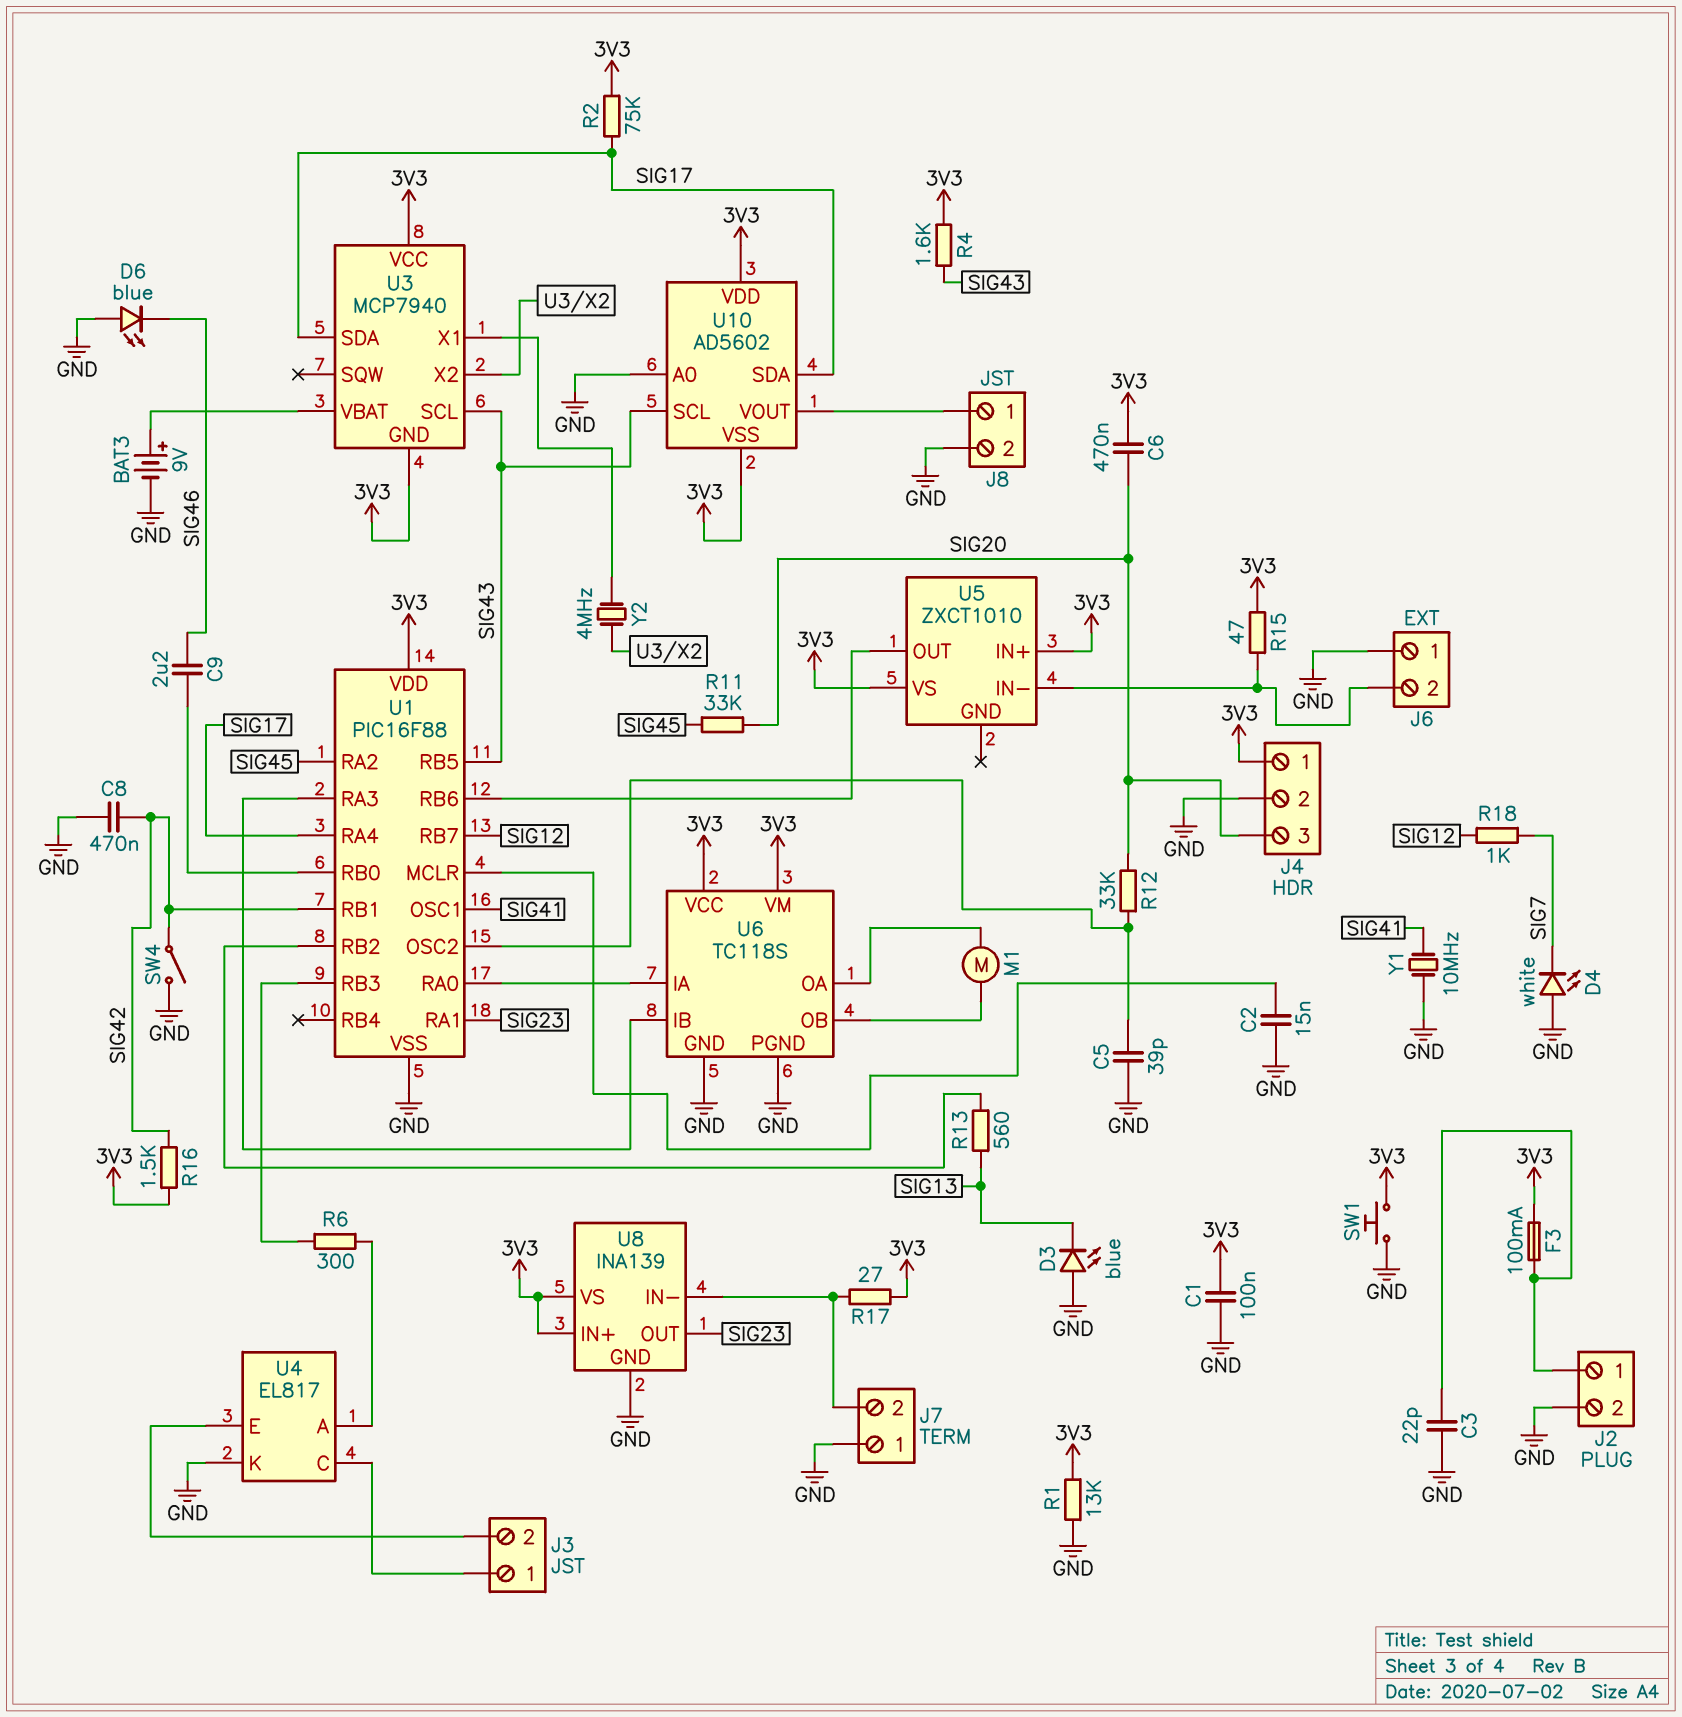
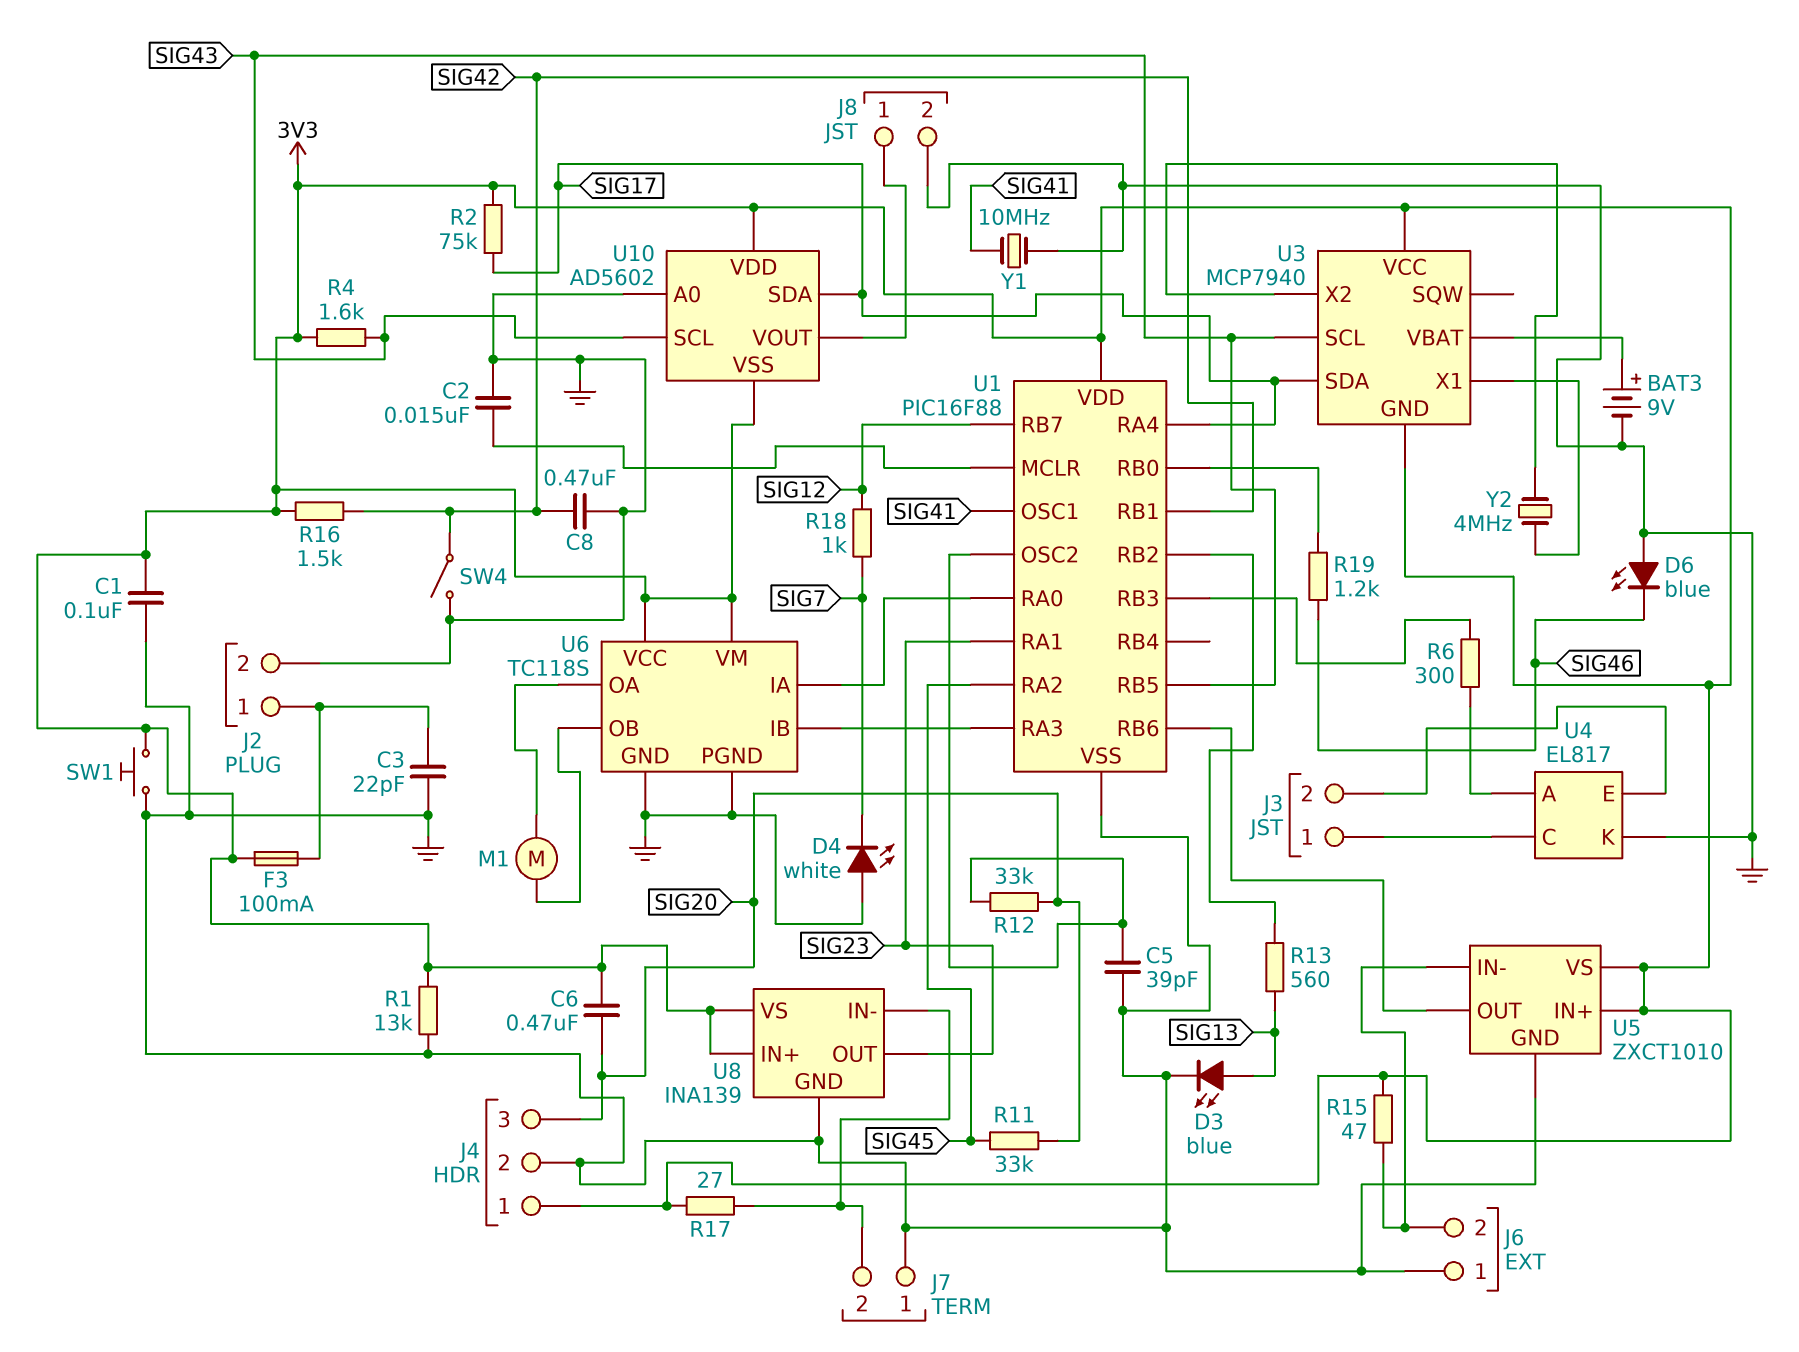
C9: 2.2uF (SIG46, U1/RB0) -> none
D3: LED blue (A GND, K SIG13) -> LED blue (A SIG13, K GND)
R19: none -> 1.2k (SIG46, U1/RB0)
U5 pin GND: none -> GND

